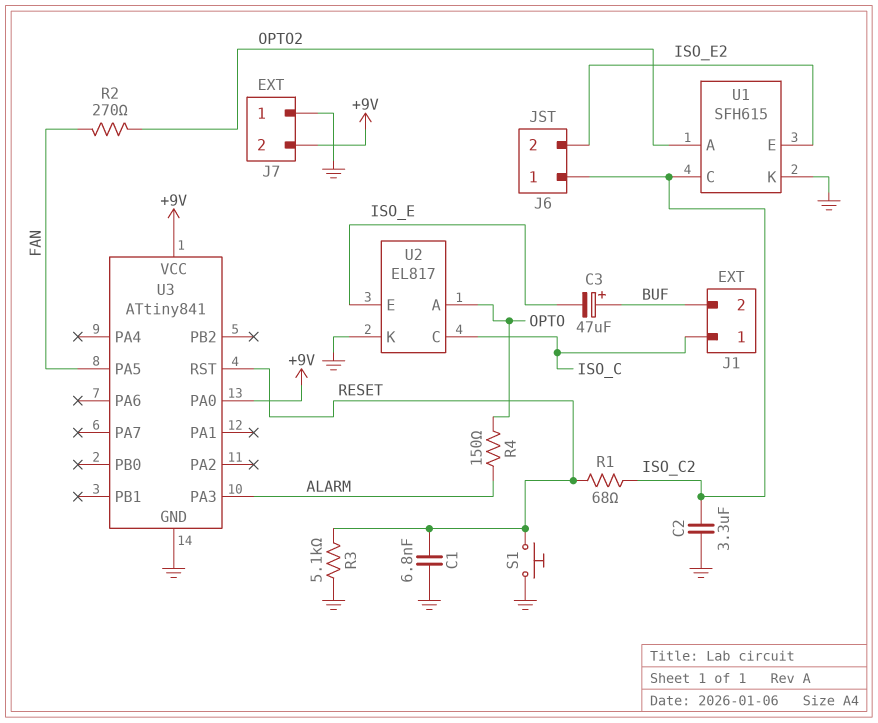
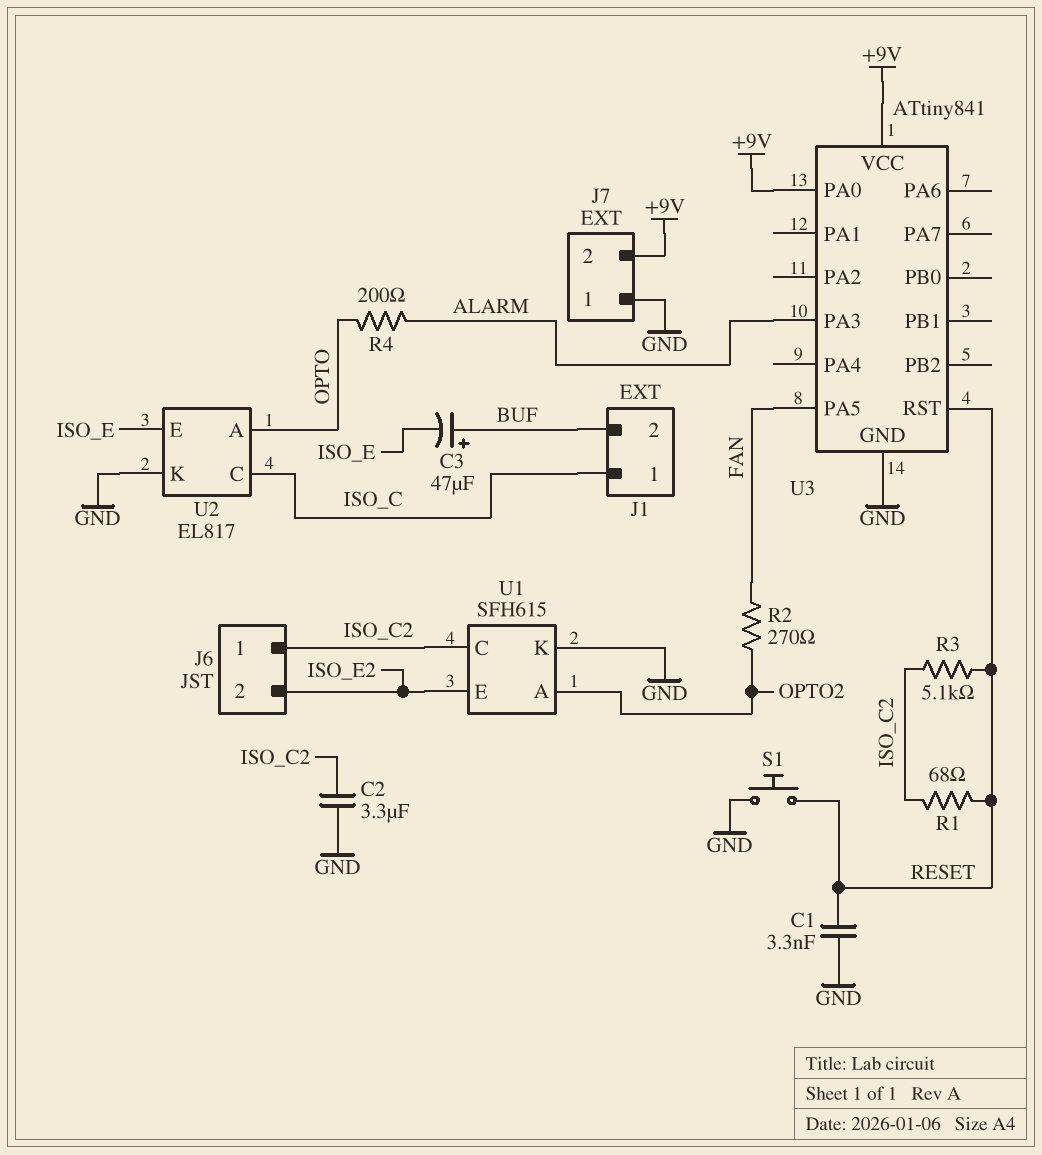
C1: 6.8nF (GND, RESET) -> 3.3nF (GND, RESET)
R3: 5.1k (GND, RESET) -> 5.1k (ISO_C2, RESET)
R4: 150 (ALARM, OPTO) -> 200 (ALARM, OPTO)

